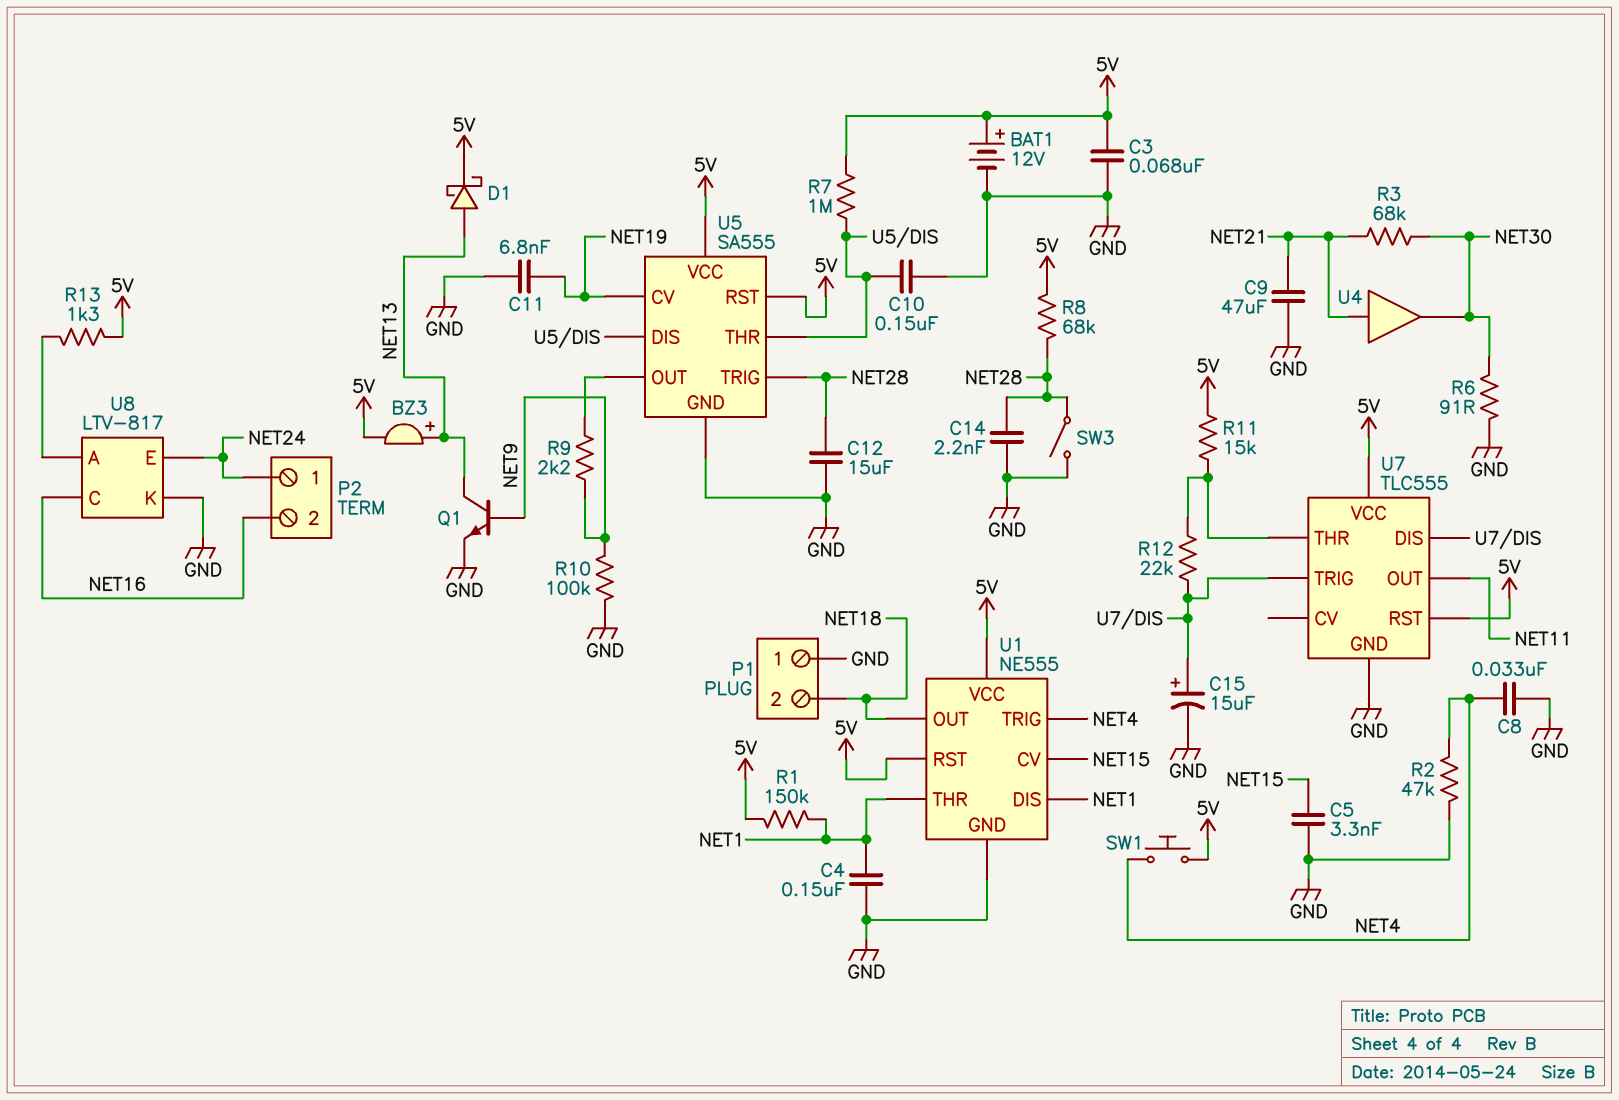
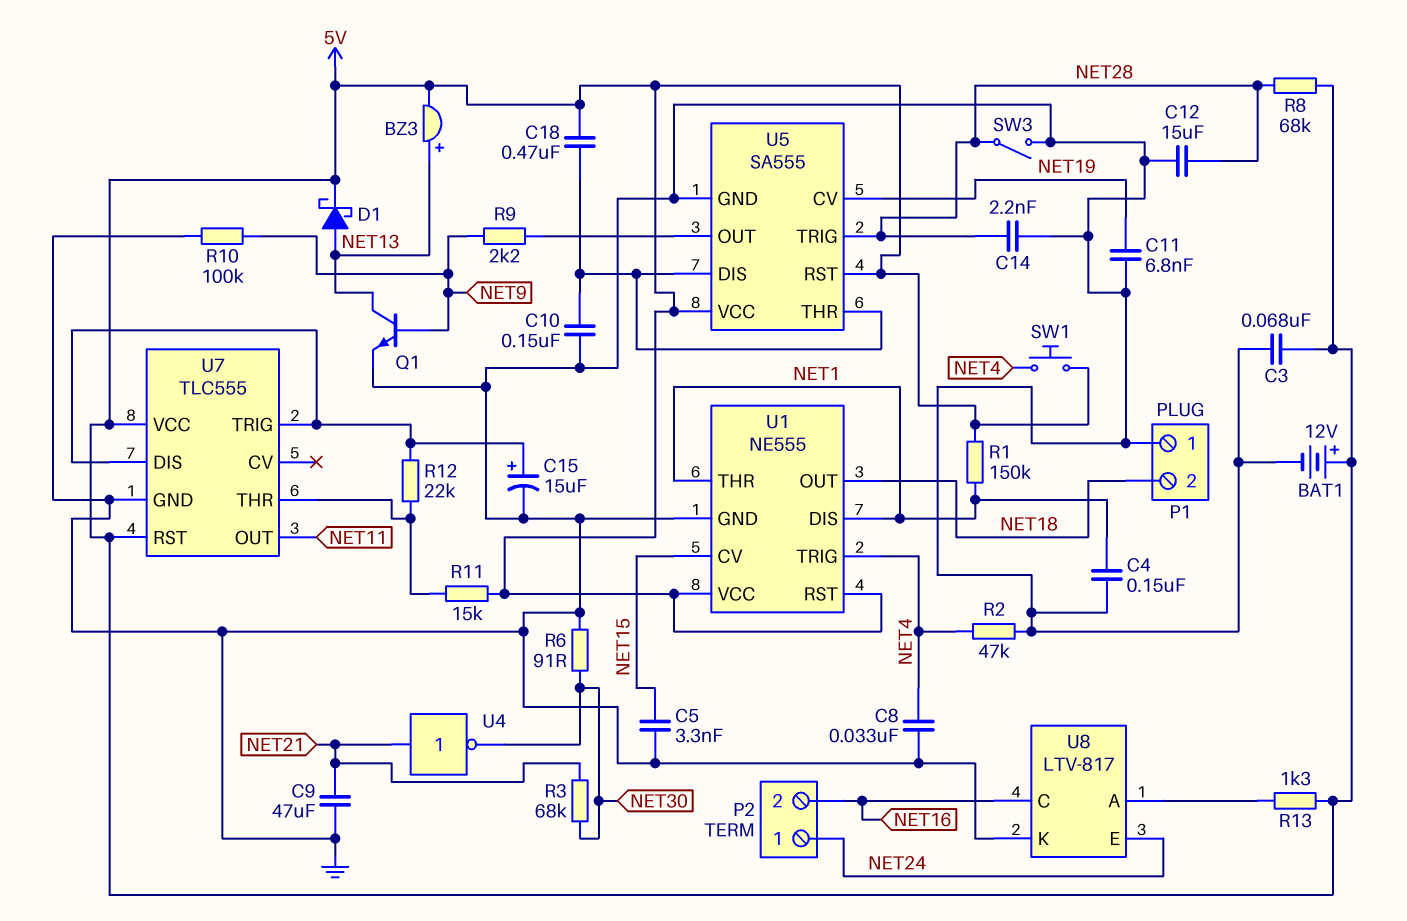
C18: none -> 470nF (5V, U5/DIS)
R7: 1M (5V, U5/DIS) -> none
U4: buffer (in NET21, out NET30) -> NOT (in NET21, out NET30)

